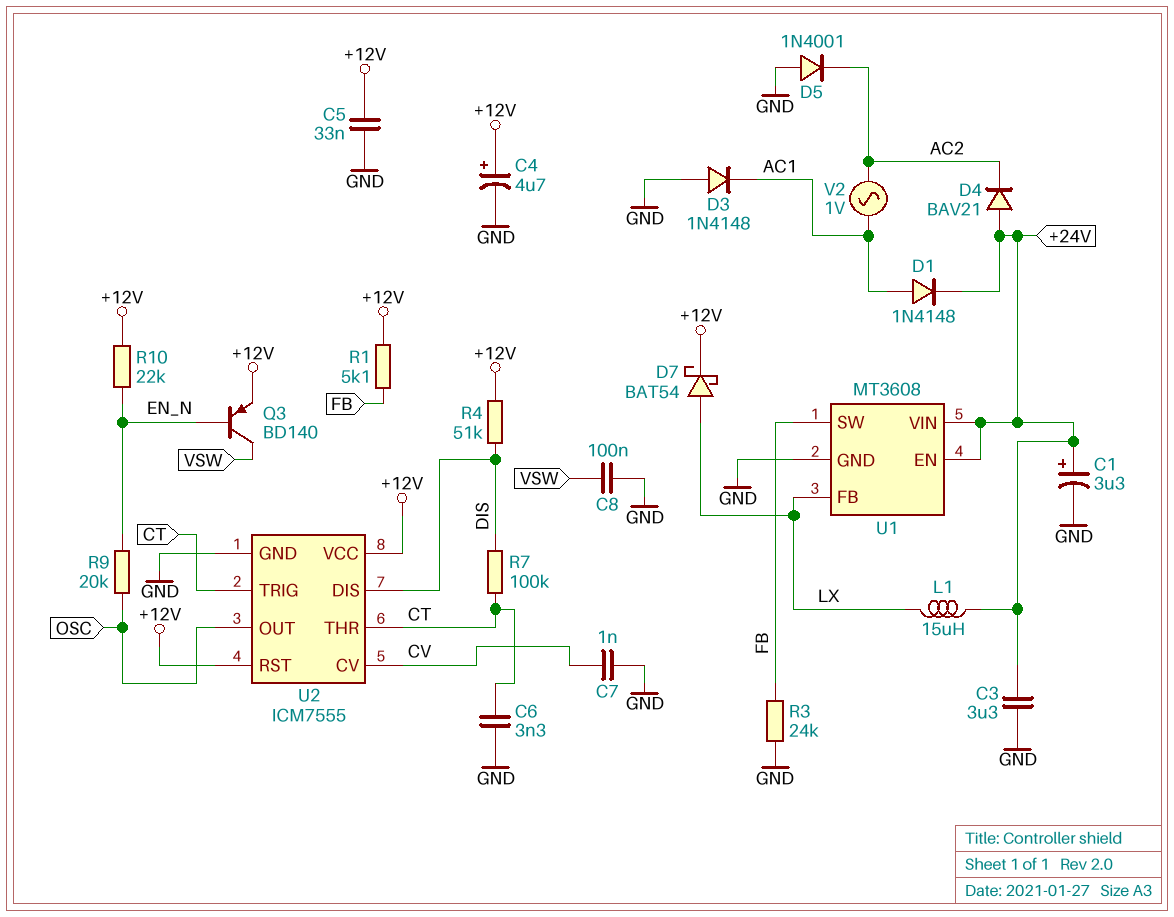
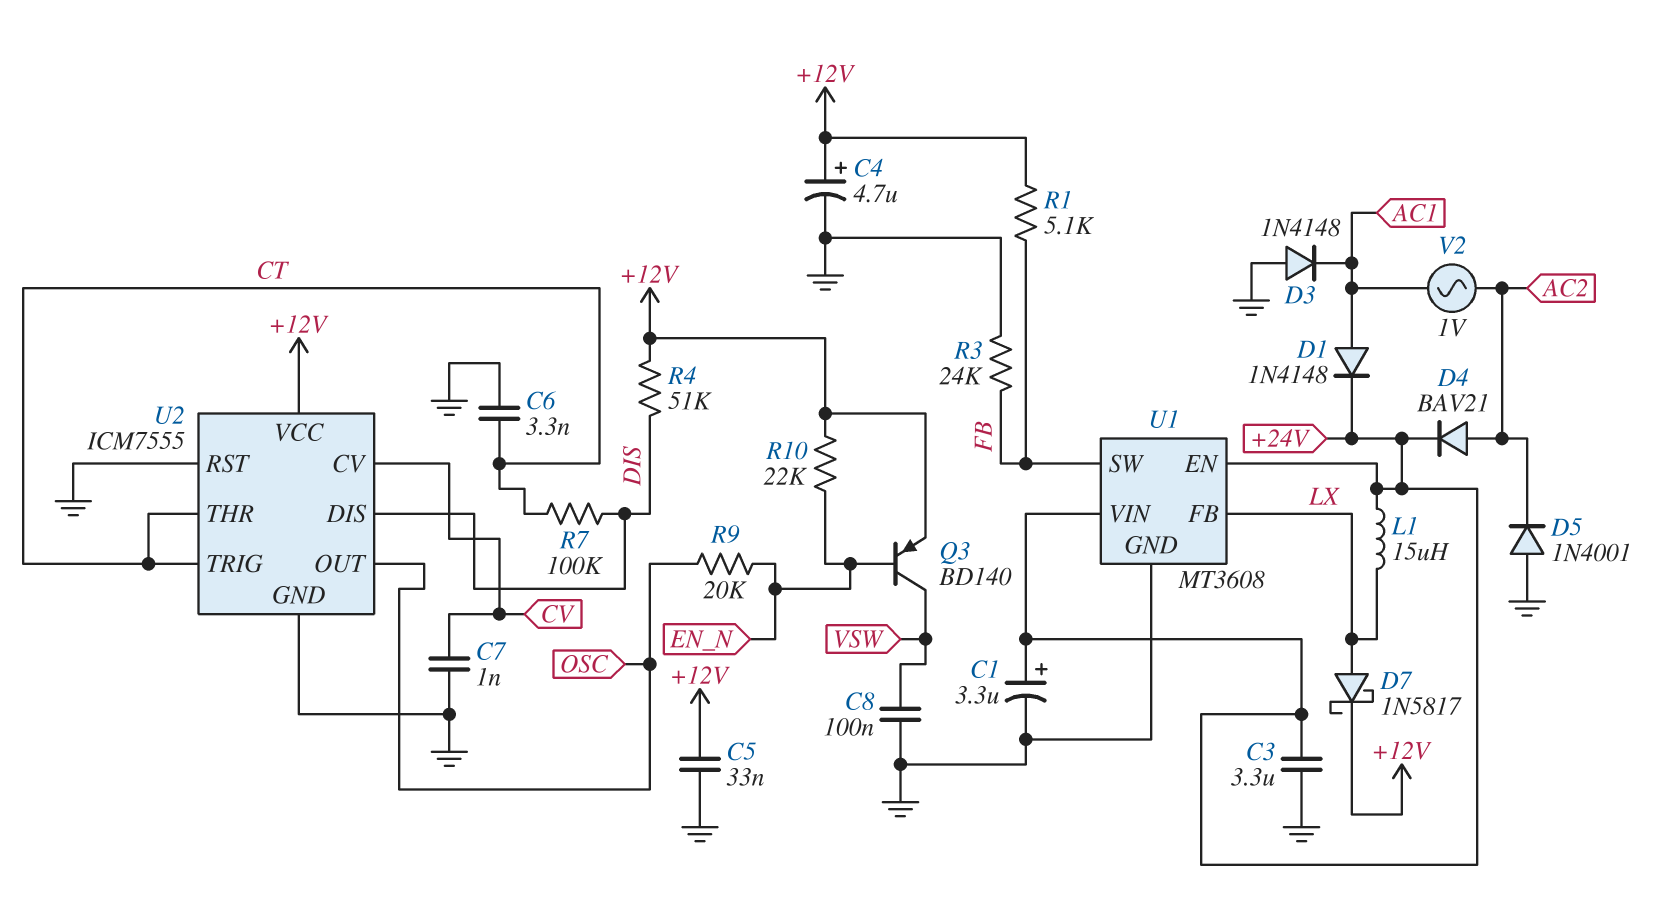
D4: diode BAV21 (A +24V, K AC2) -> diode BAV21 (A AC2, K +24V)
D7: schottky BAT54 (A LX, K +12V) -> schottky 1N5817 (A LX, K +12V)
U2 pin RST: +12V -> GND

